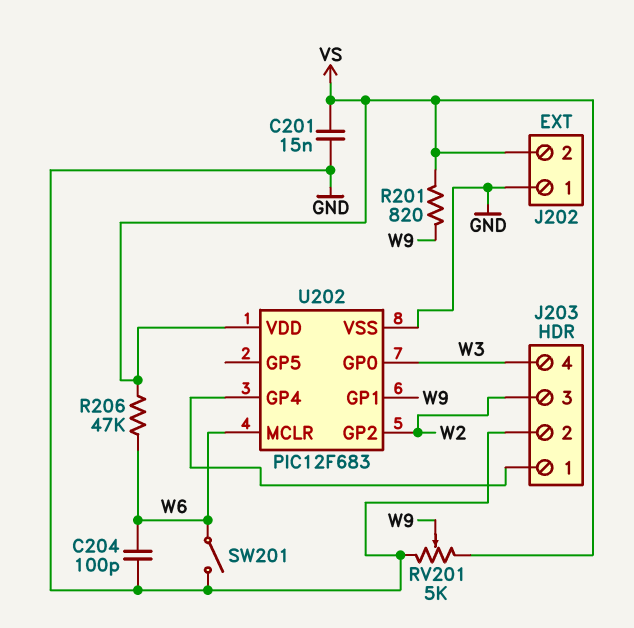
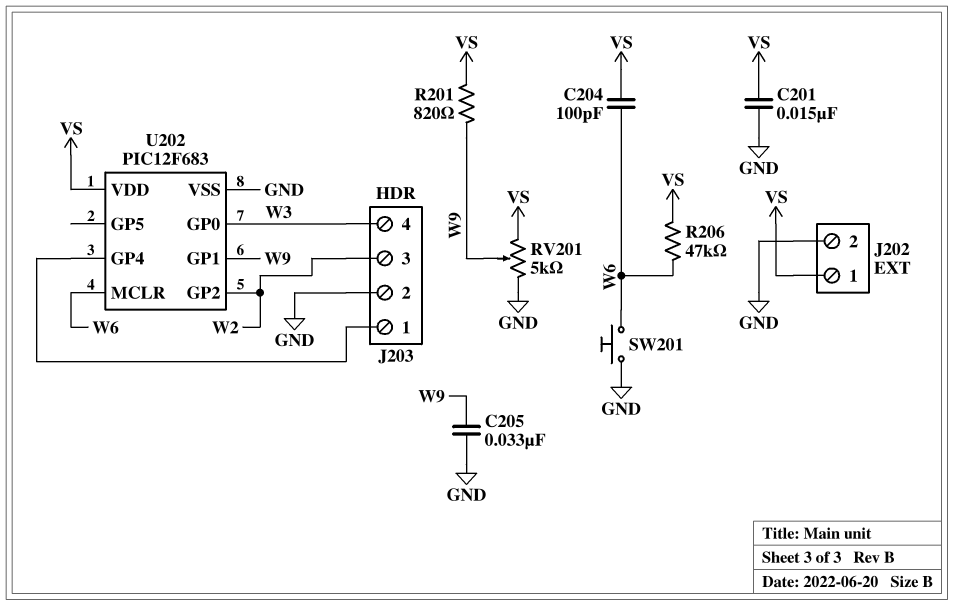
C204: 100pF (GND, W6) -> 100pF (VS, W6)
C205: none -> 33nF (GND, W9)
J202 pin 1: GND -> VS
J202 pin 2: VS -> GND
SW201: switch (GND, W6) -> button (GND, W6)

